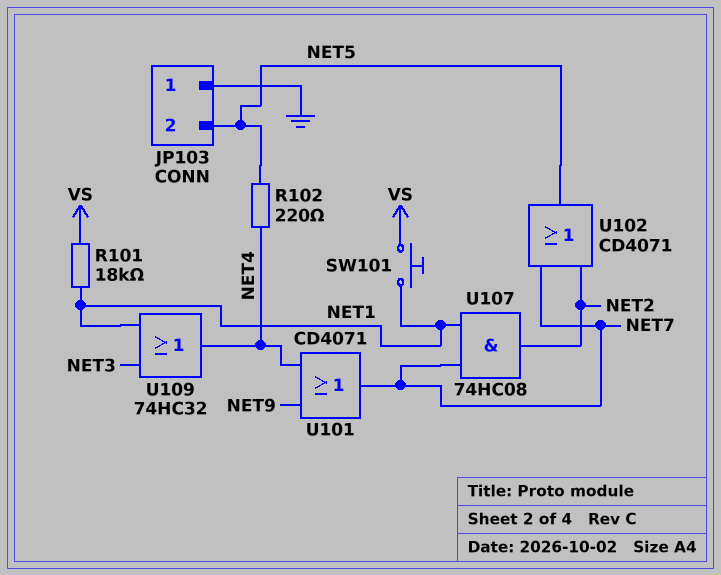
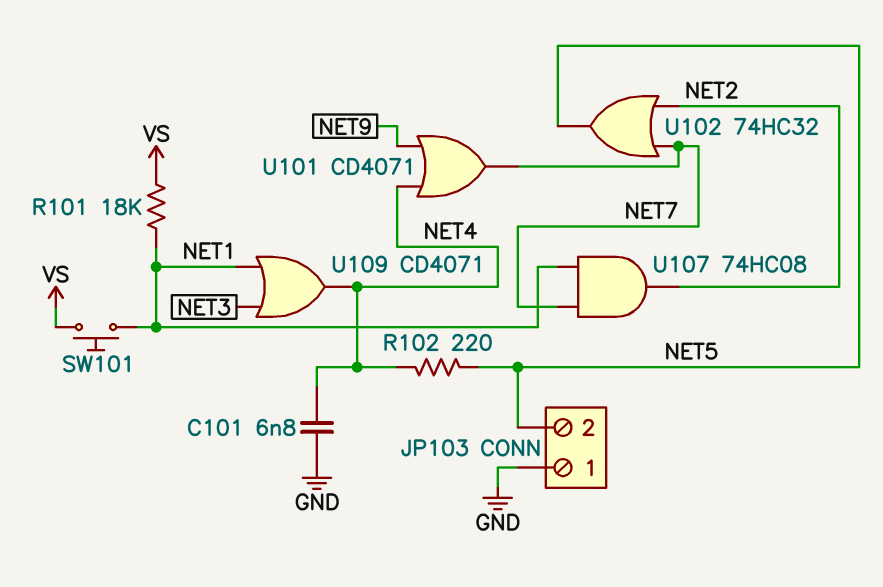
C101: none -> 6.8nF (GND, NET4)
U102: OR CD4071 (in NET2, in NET7, out NET5) -> OR 74HC32 (in NET2, in NET7, out NET5)
U109: OR 74HC32 (in NET1, in NET3, out NET4) -> OR CD4071 (in NET1, in NET3, out NET4)

